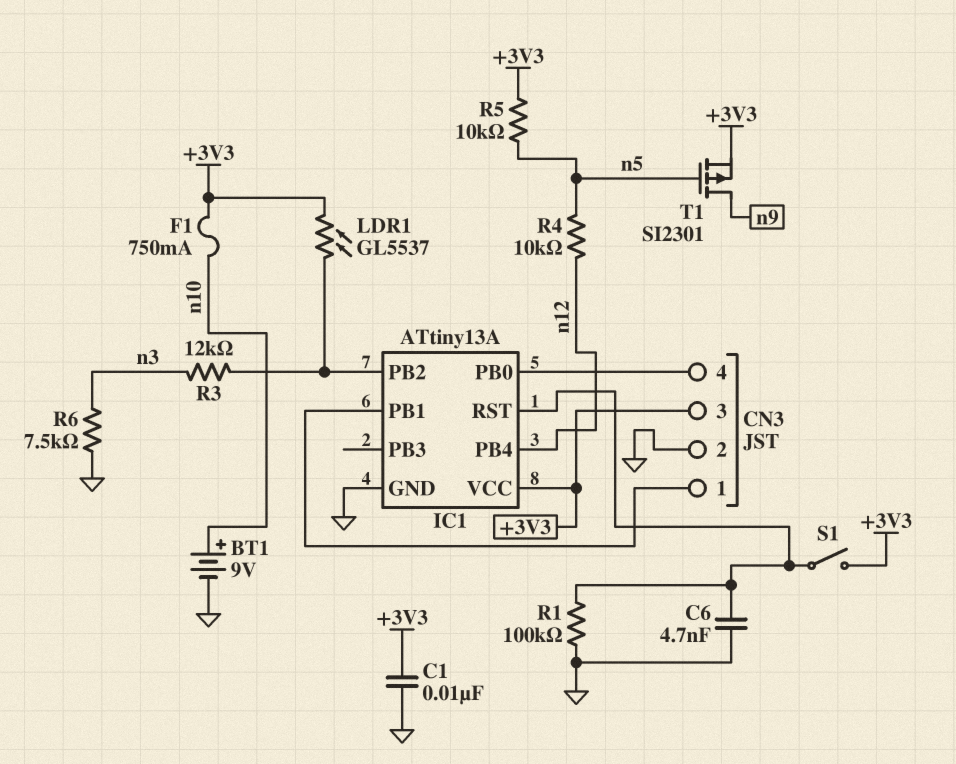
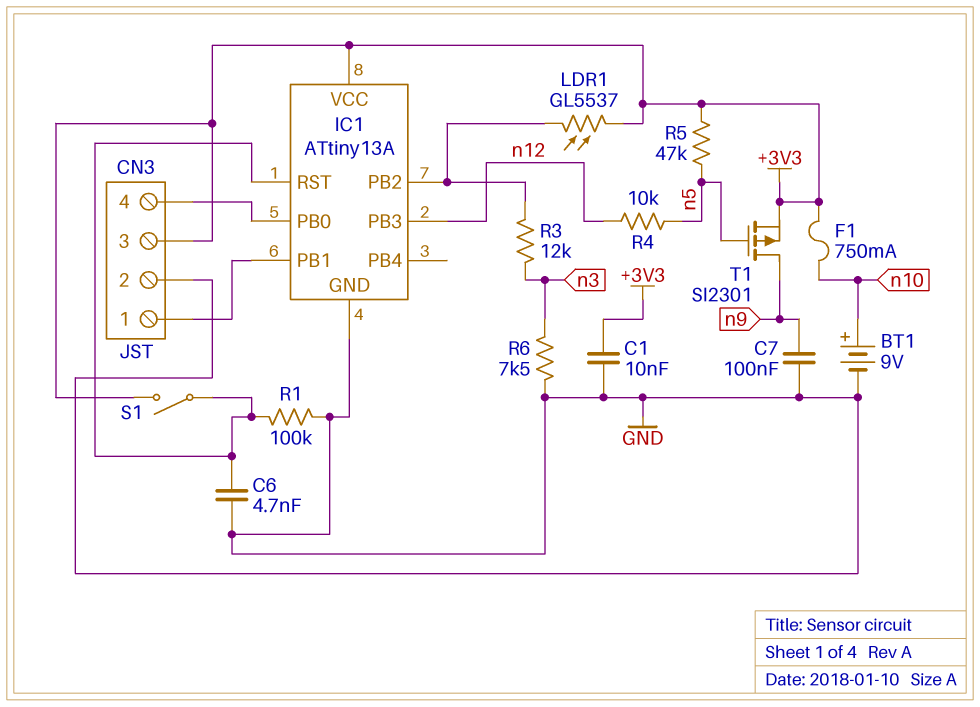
C7: none -> 100nF (GND, n9)
IC1 pin PB3: none -> n12
IC1 pin PB4: n12 -> none
R5: 10k (+3V3, n5) -> 47k (+3V3, n5)

